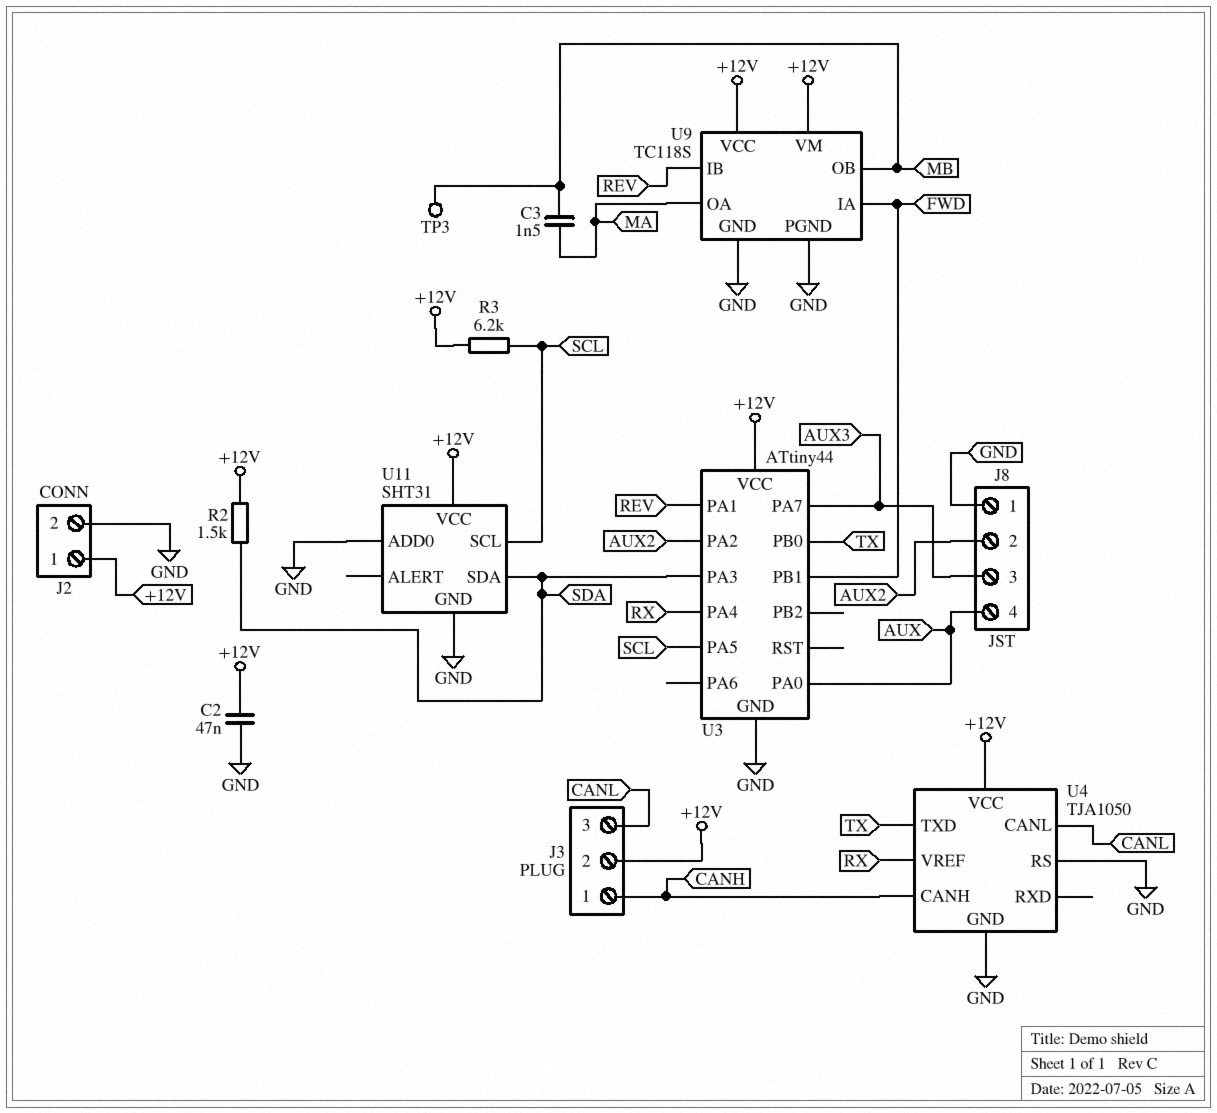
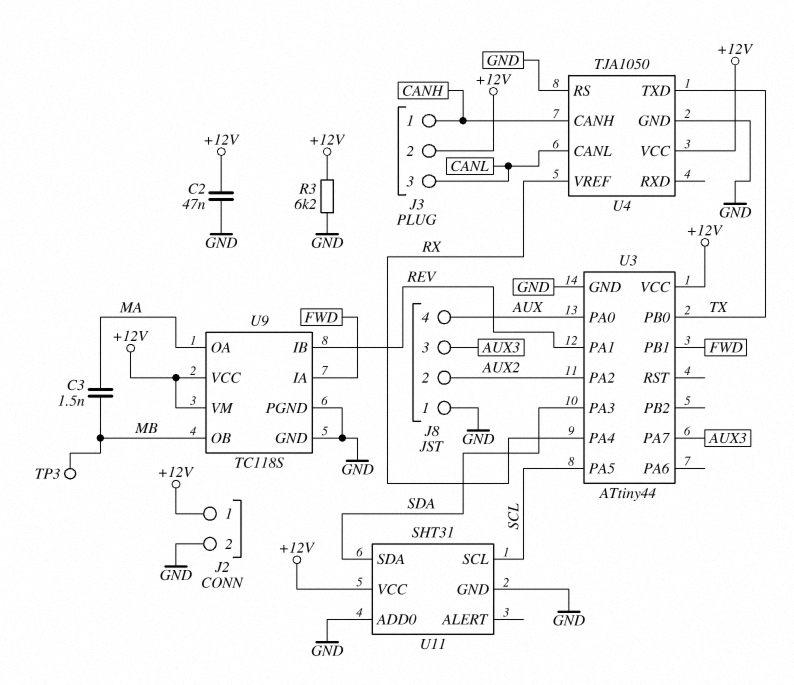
R2: 1.5k (+12V, SDA) -> none
R3: 6.2k (+12V, SCL) -> 6.2k (+12V, GND)

